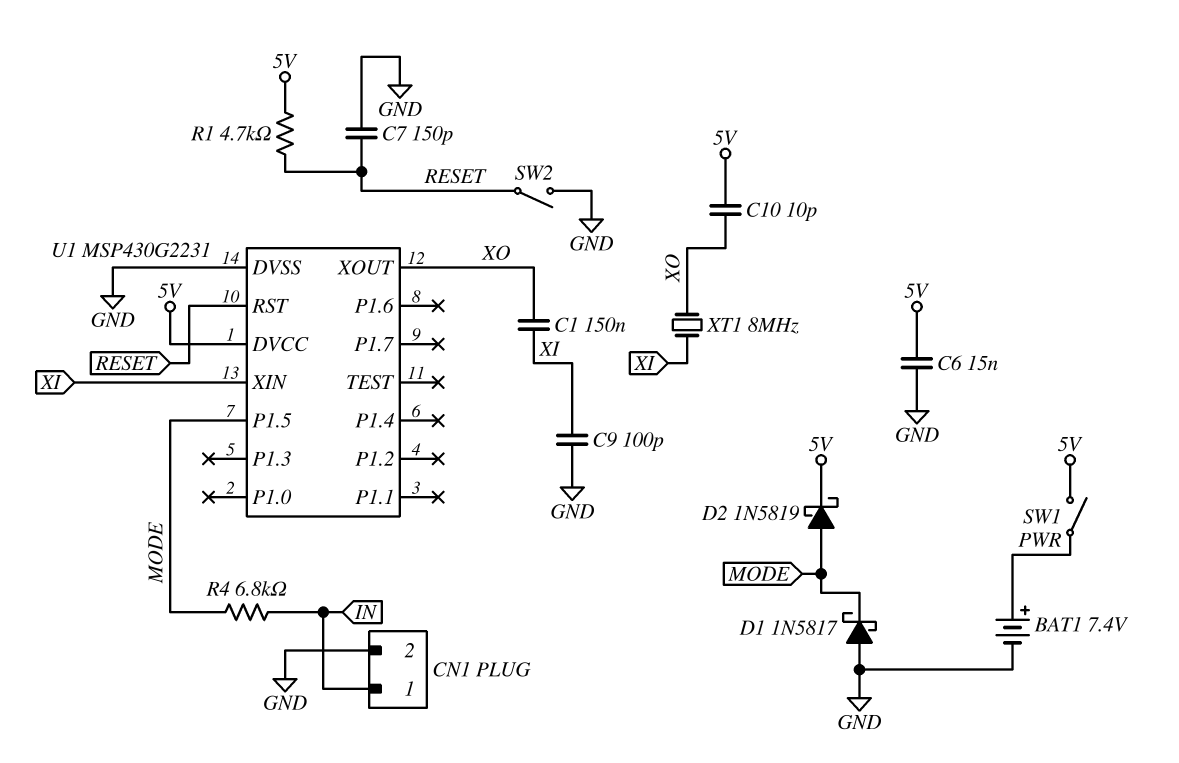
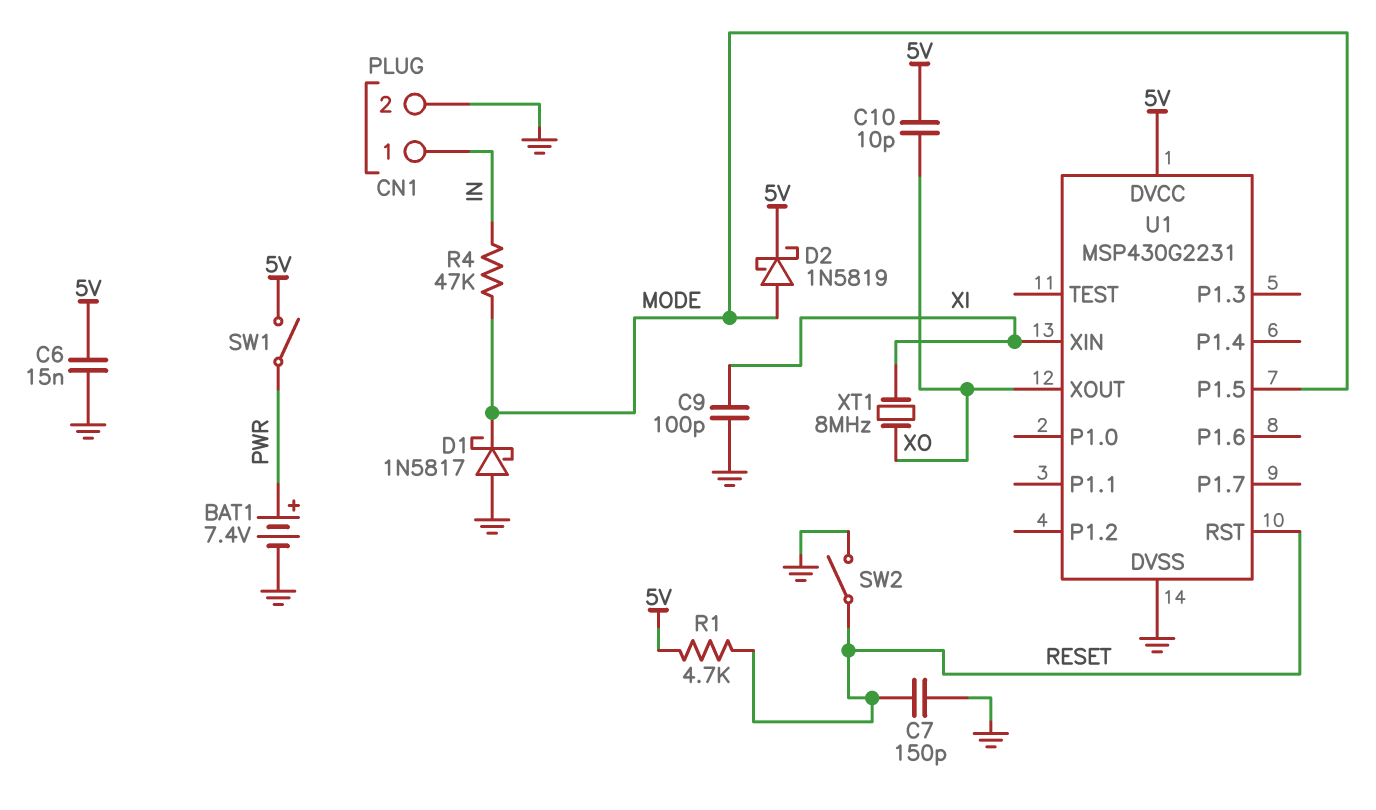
C1: 150nF (XI, XO) -> none
R4: 6.8k (IN, MODE) -> 47k (IN, MODE)

